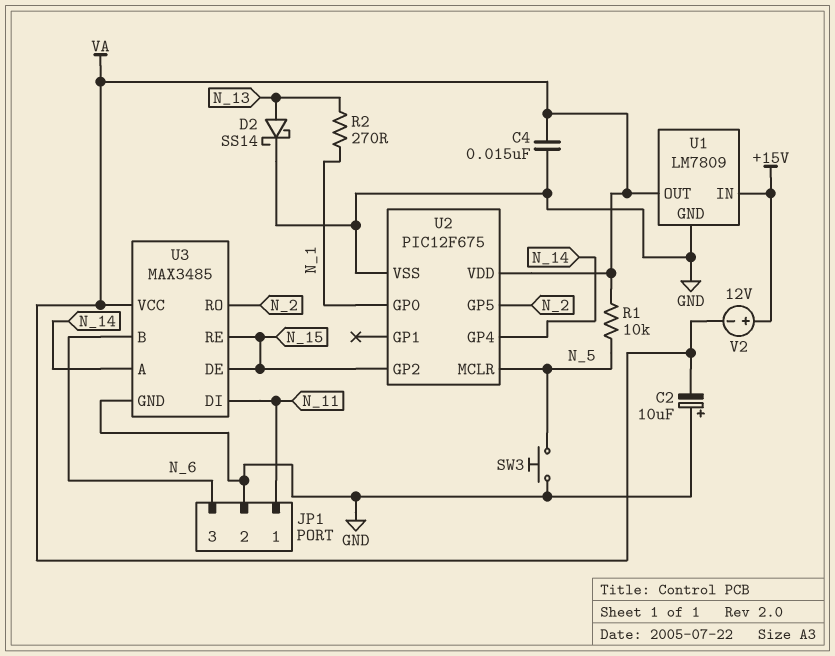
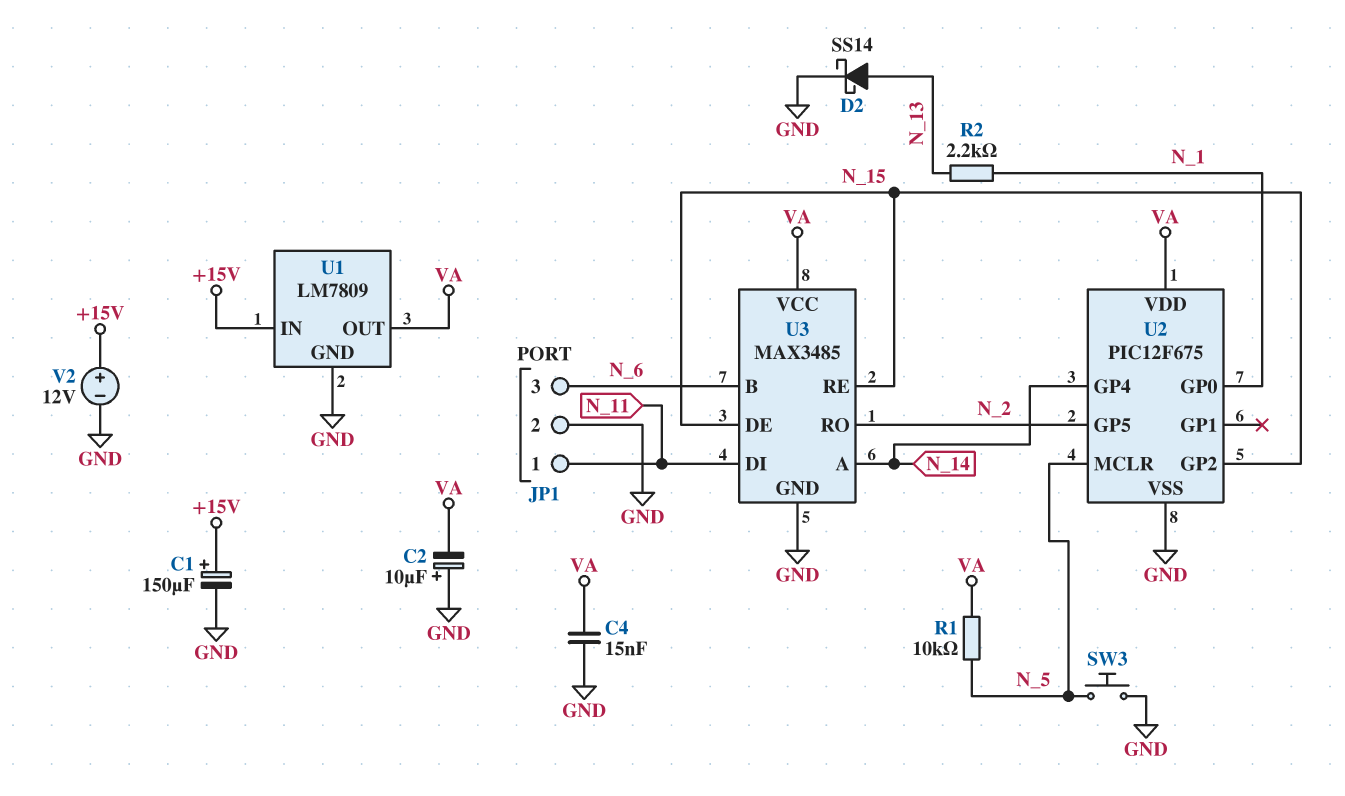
C1: none -> 150uF (plus +15V, minus GND)
R2: 270 (N_1, N_13) -> 2.2k (N_1, N_13)
V2: 12V (plus +15V, minus VA) -> 12V (plus +15V, minus GND)

